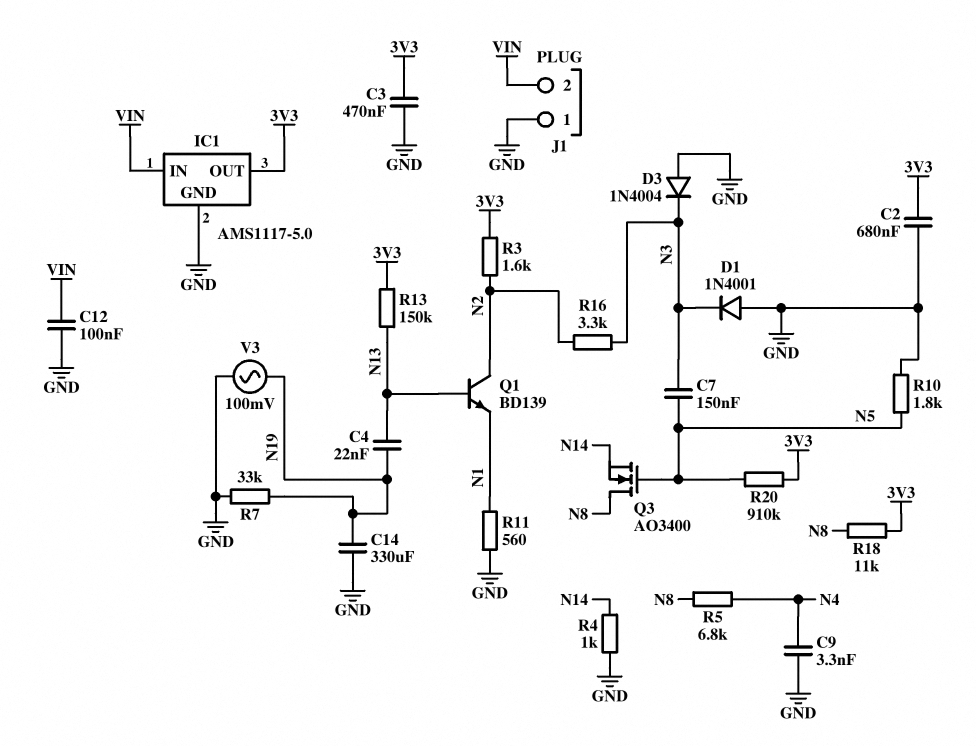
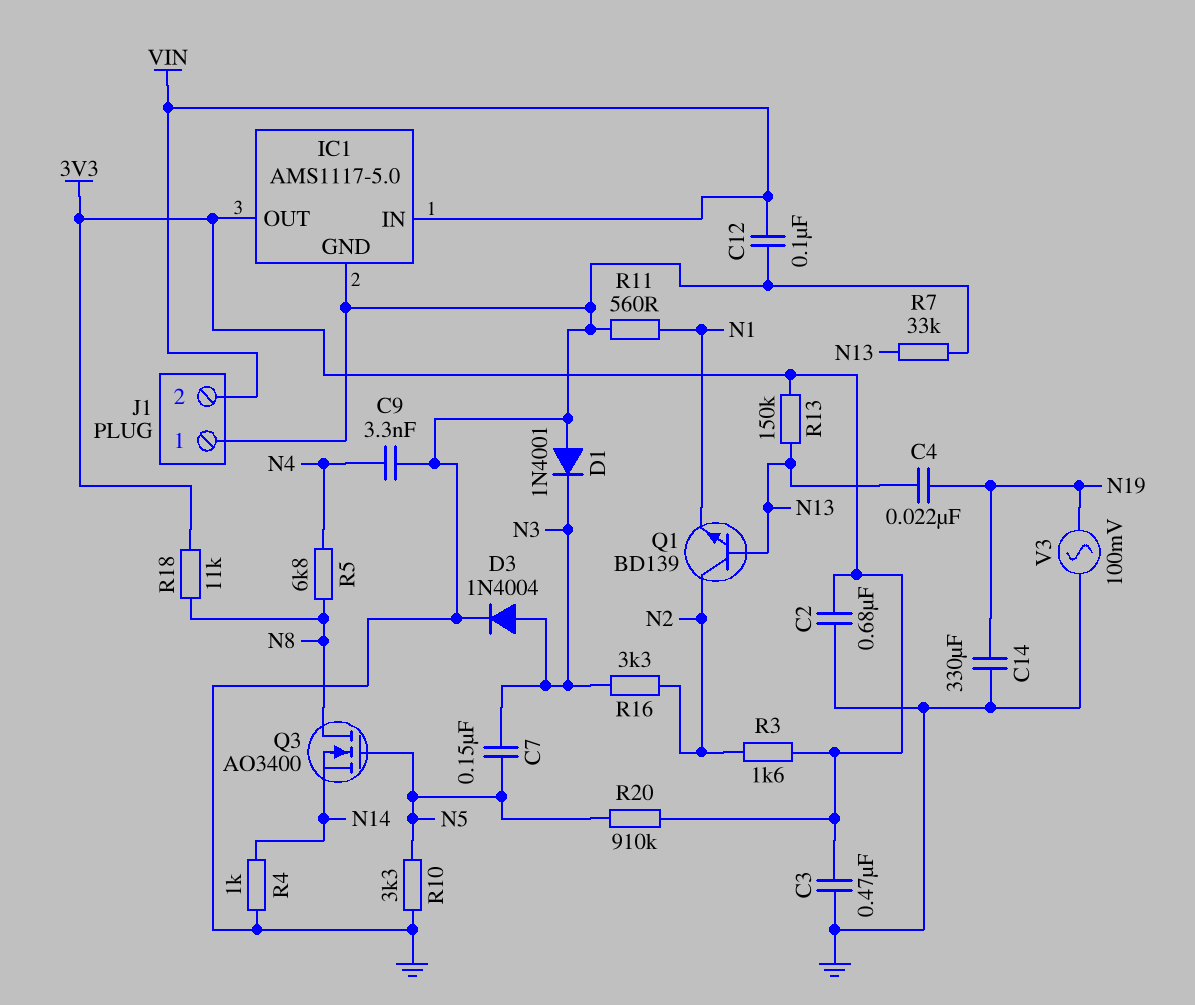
D3: diode 1N4004 (A GND, K N3) -> diode 1N4004 (A N3, K GND)
R7: 33k (GND, N19) -> 33k (GND, N13)
R10: 1.8k (GND, N5) -> 3.3k (GND, N5)

